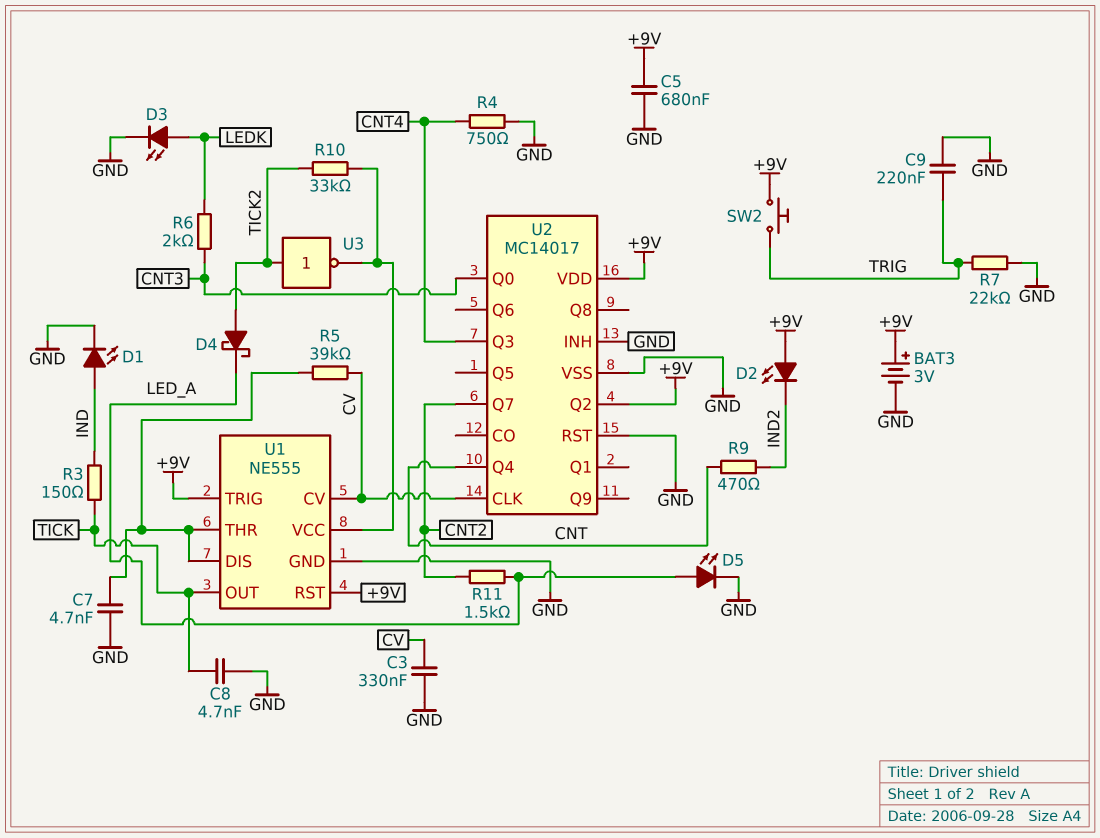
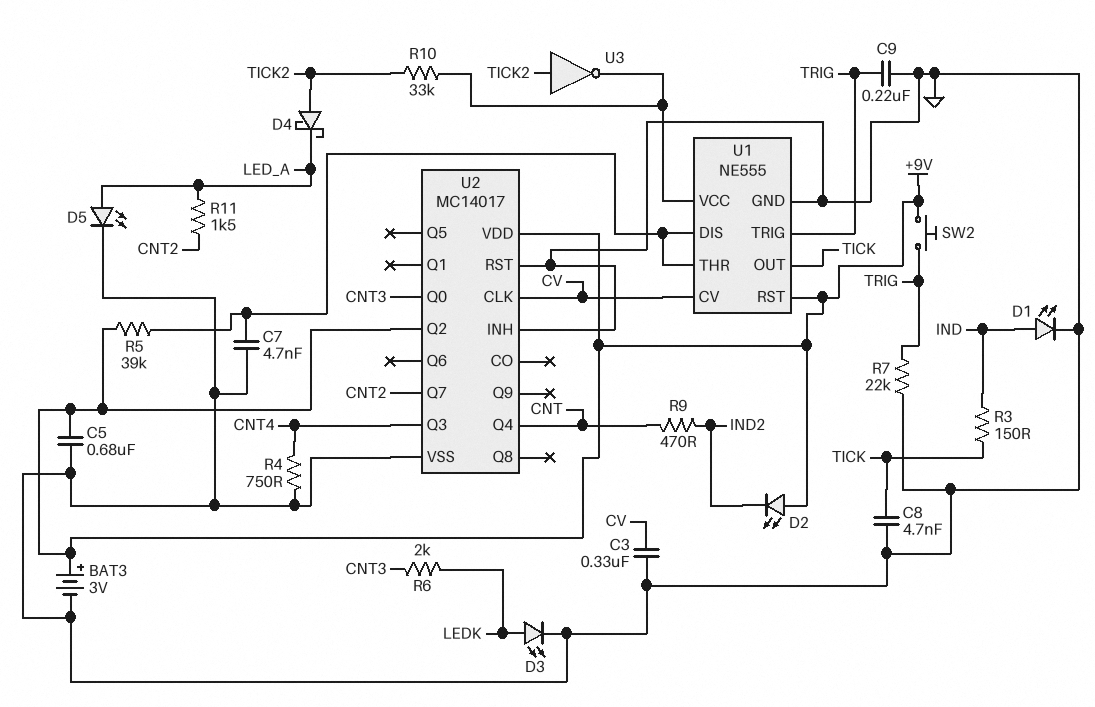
R5: 39k (CV, U1/DIS) -> 39k (+9V, U1/DIS)
U1 pin TRIG: +9V -> TRIG

